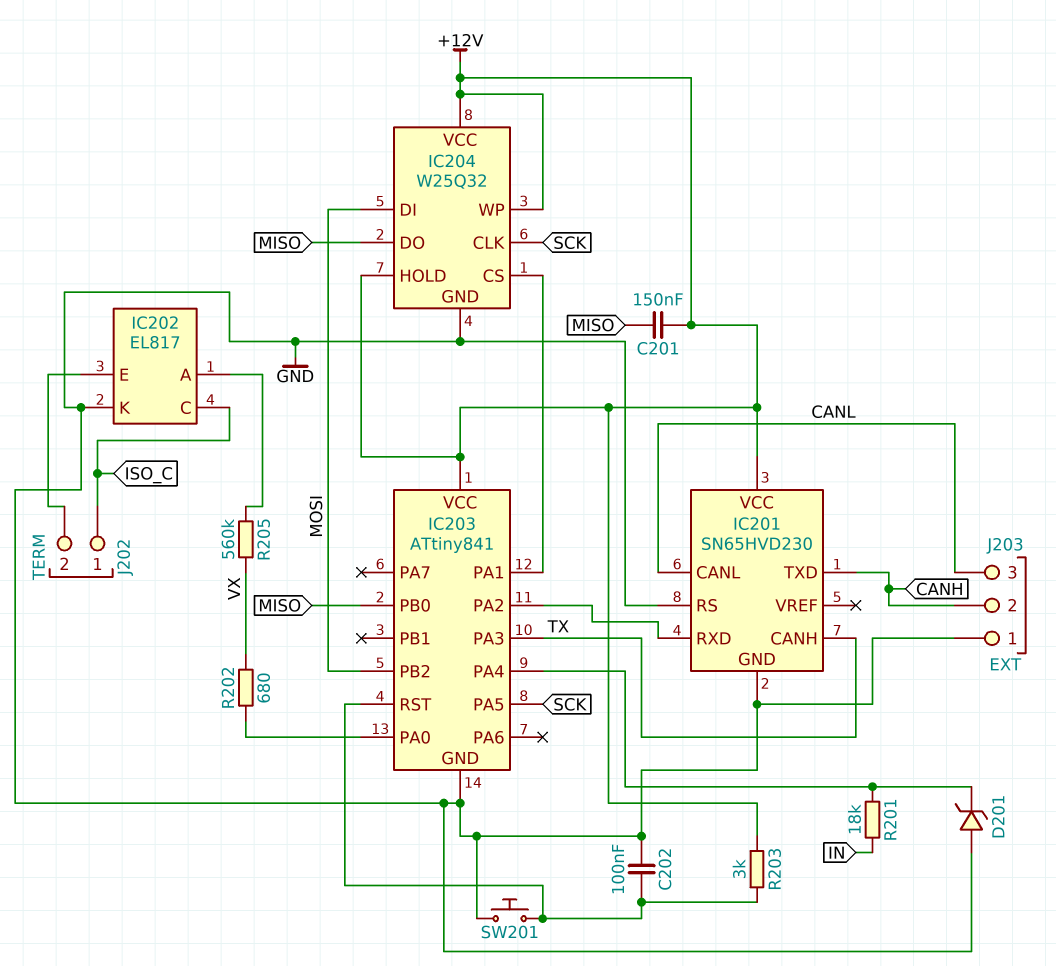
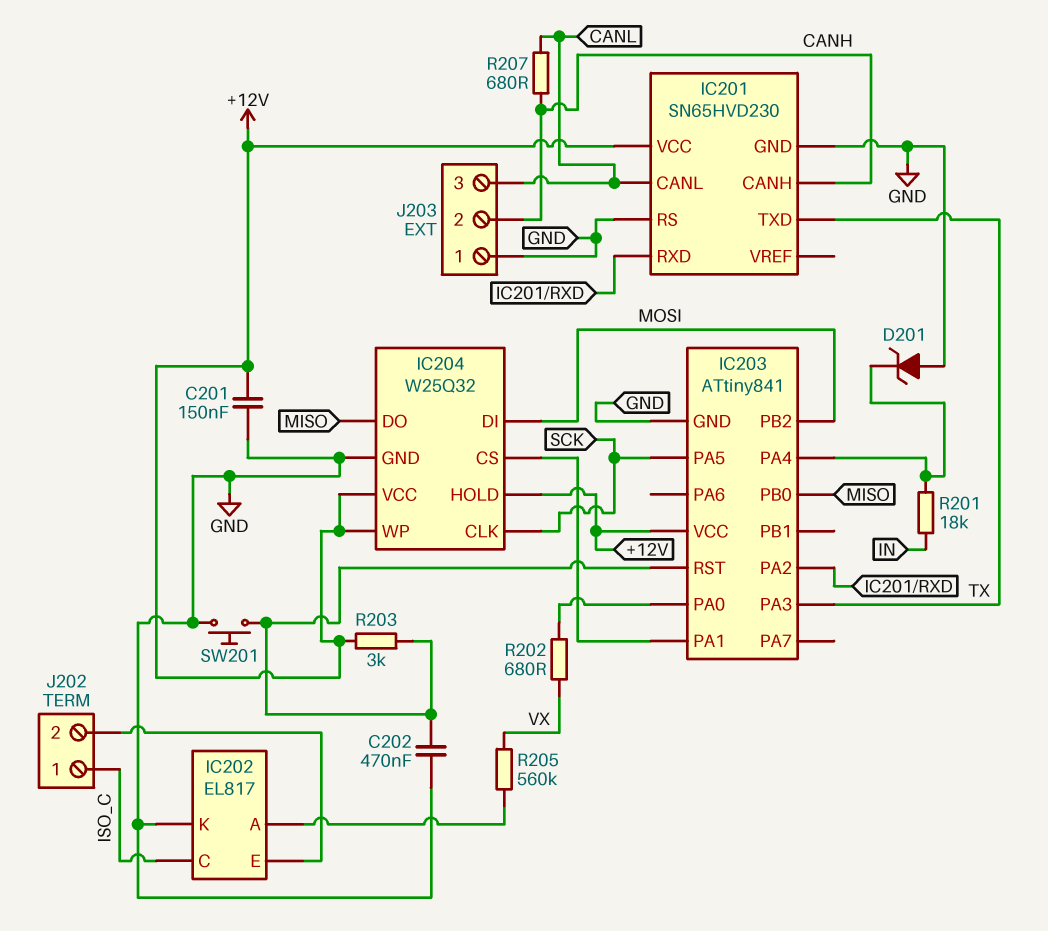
C201: 150nF (+12V, MISO) -> 150nF (+12V, GND)
C202: 100nF (GND, IC203/RST) -> 470nF (GND, IC203/RST)
IC201 pin CANH: TX -> CANH
IC201 pin TXD: CANH -> TX
R207: none -> 680 (CANH, CANL)

